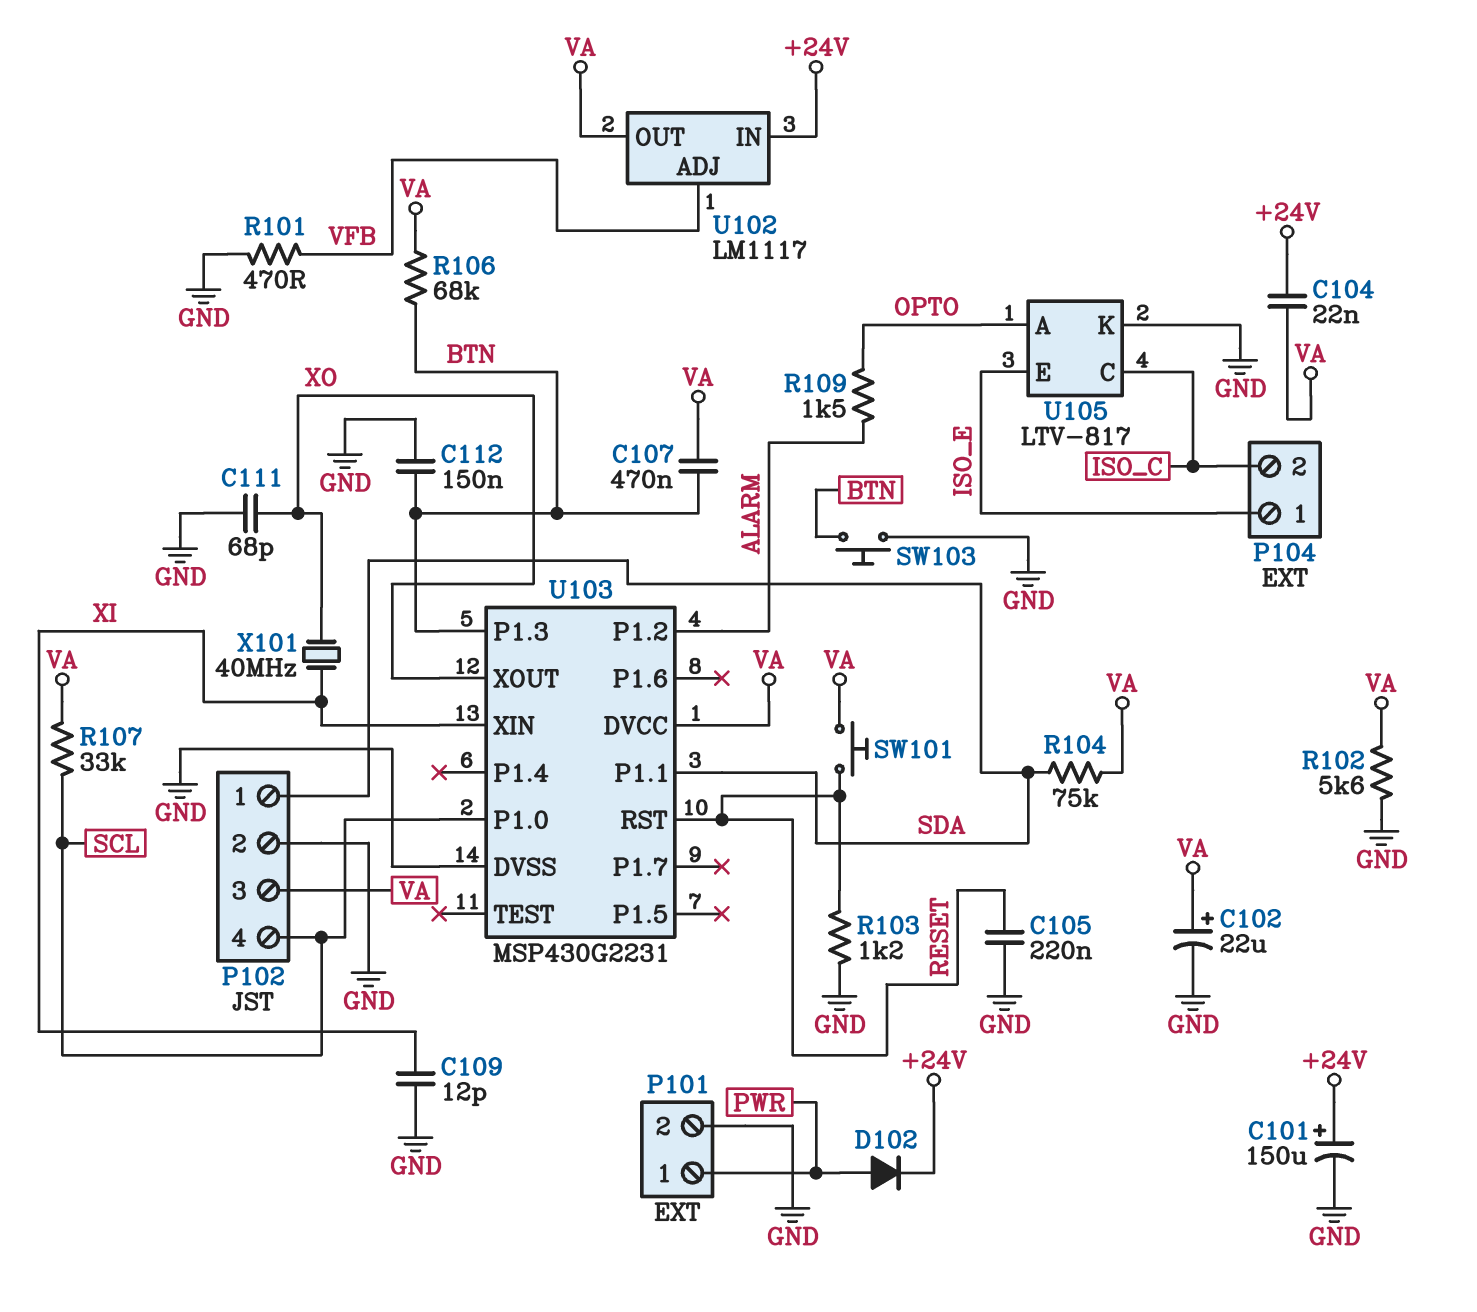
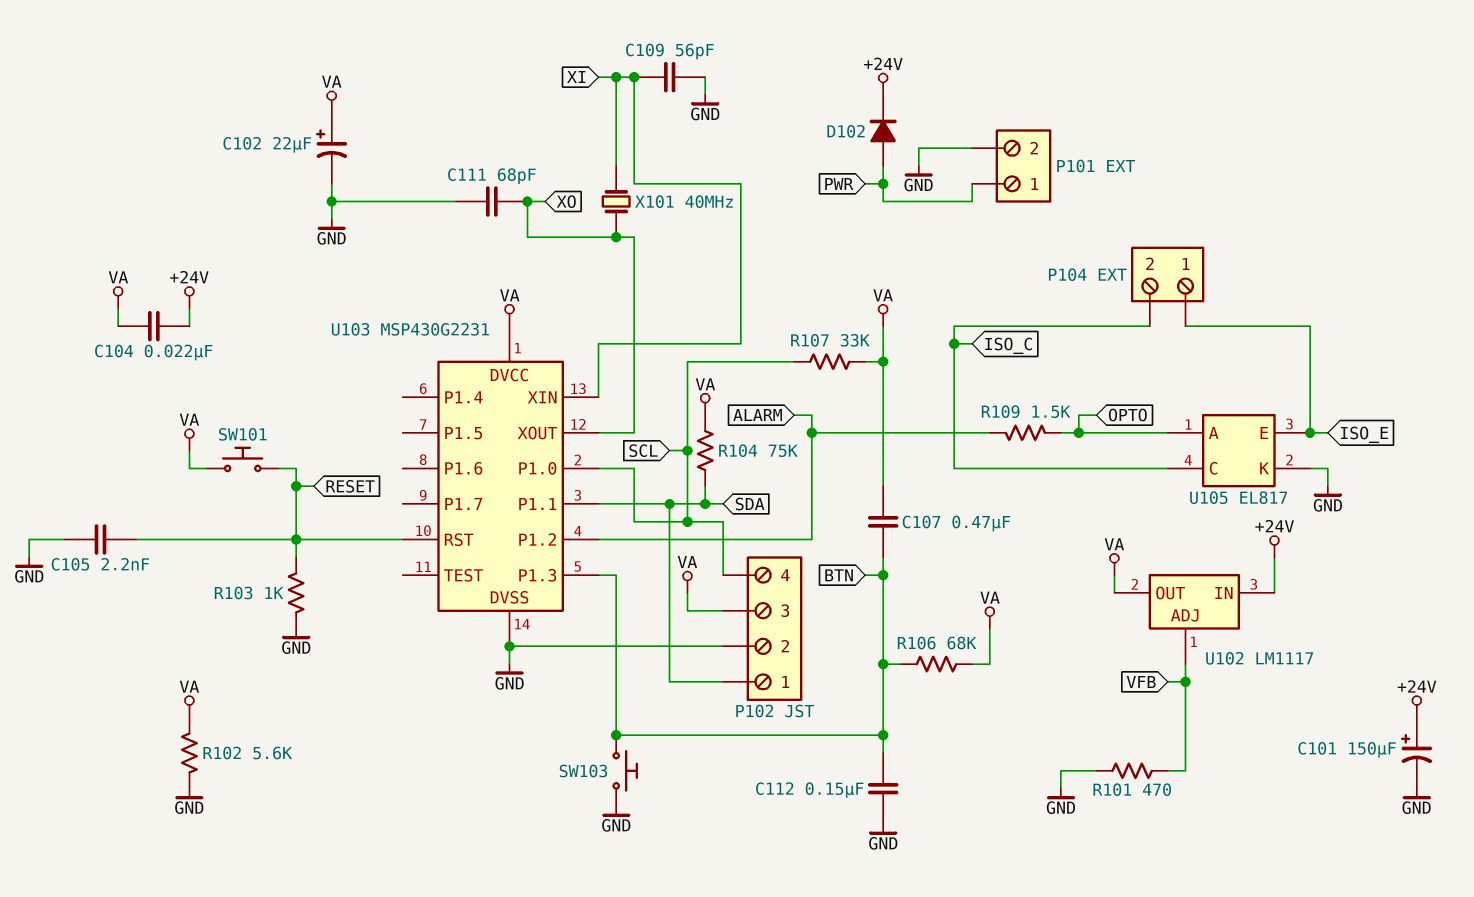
C105: 220nF (GND, RESET) -> 2.2nF (GND, RESET)
C109: 12pF (GND, XI) -> 56pF (GND, XI)
R103: 1.2k (GND, RESET) -> 1k (GND, RESET)
U105: LTV-817 -> EL817

